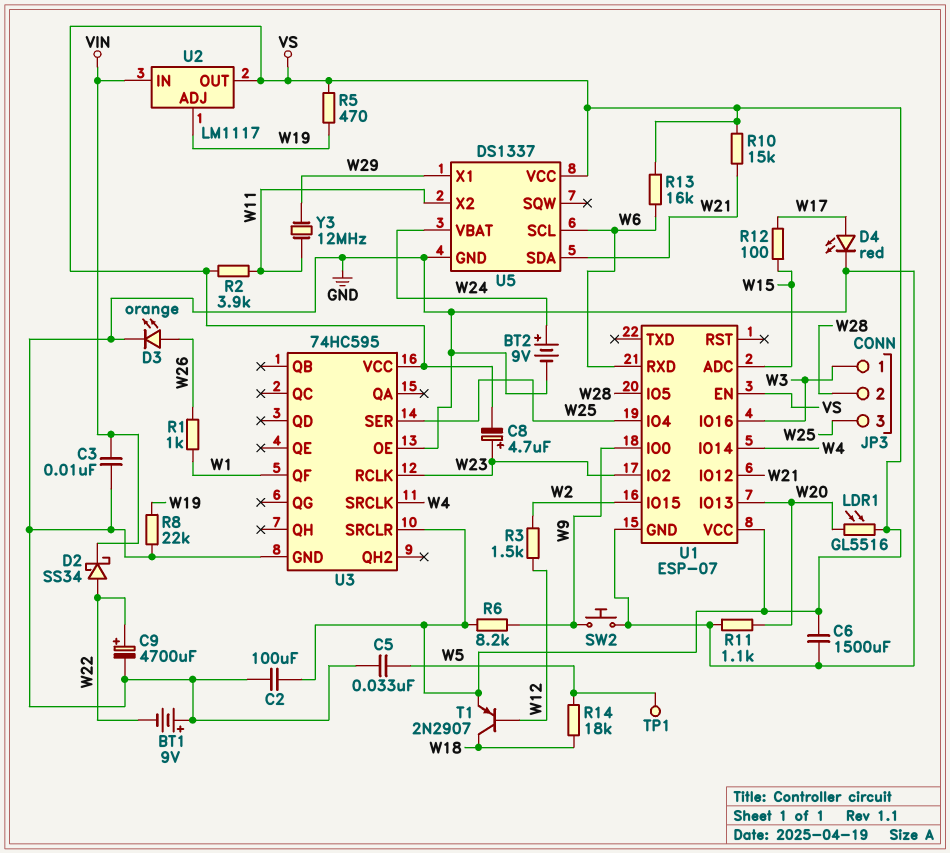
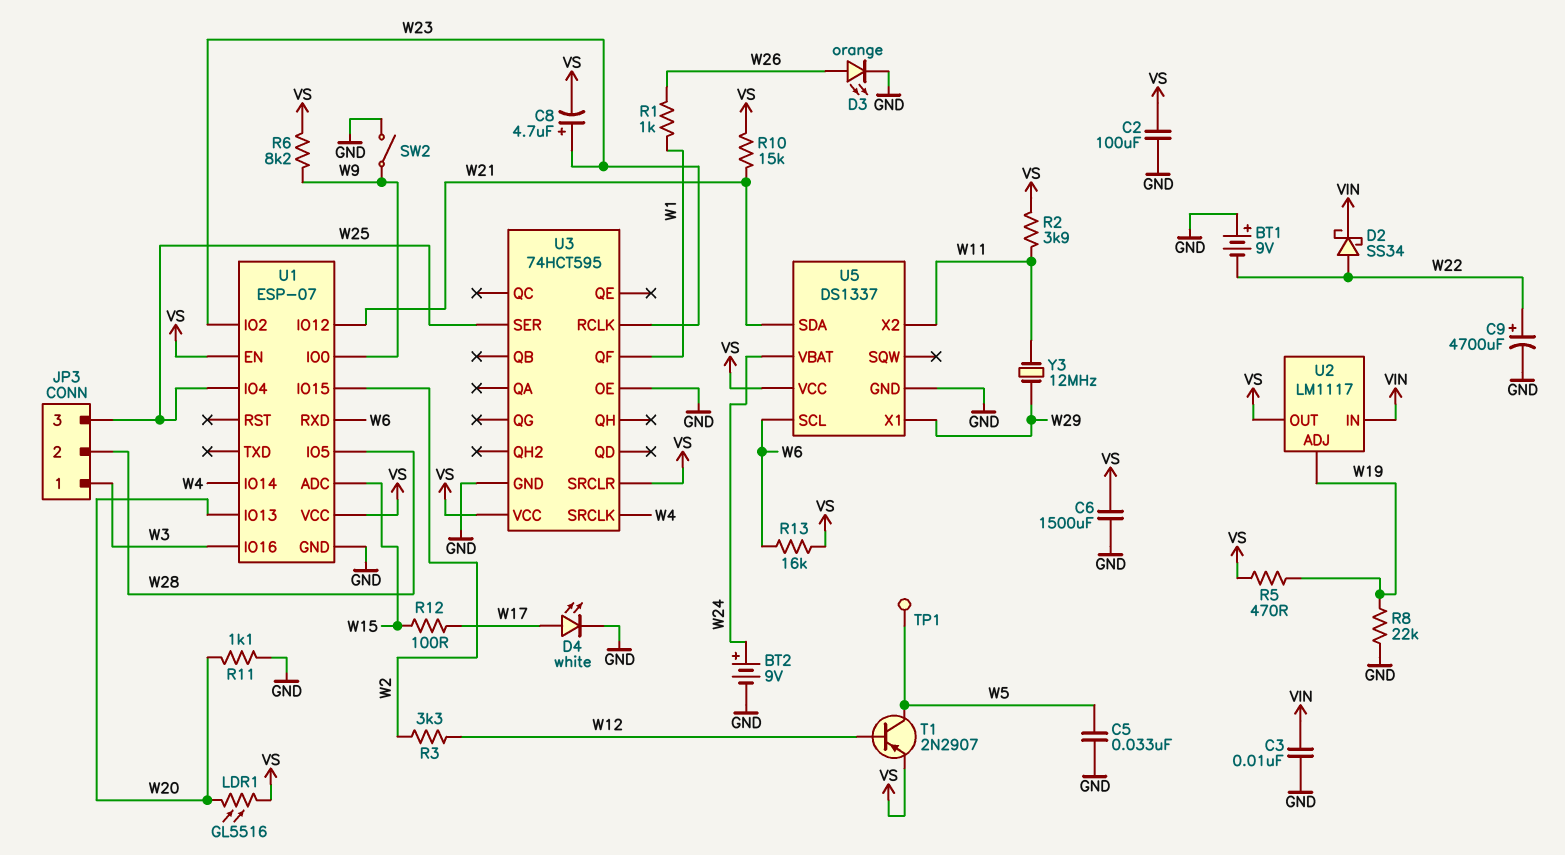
D4: LED red (A W17, K GND) -> LED white (A W17, K GND)
R3: 1.5k (W2, W12) -> 3.3k (W2, W12)
R14: 18k (W5, W18) -> none
SW2: button (GND, W9) -> switch (GND, W9)
T1: PNP 2N2907 (B W12, C W18, E VS) -> PNP 2N2907 (B W12, C W5, E VS)
U3: 74HC595 -> 74HCT595

